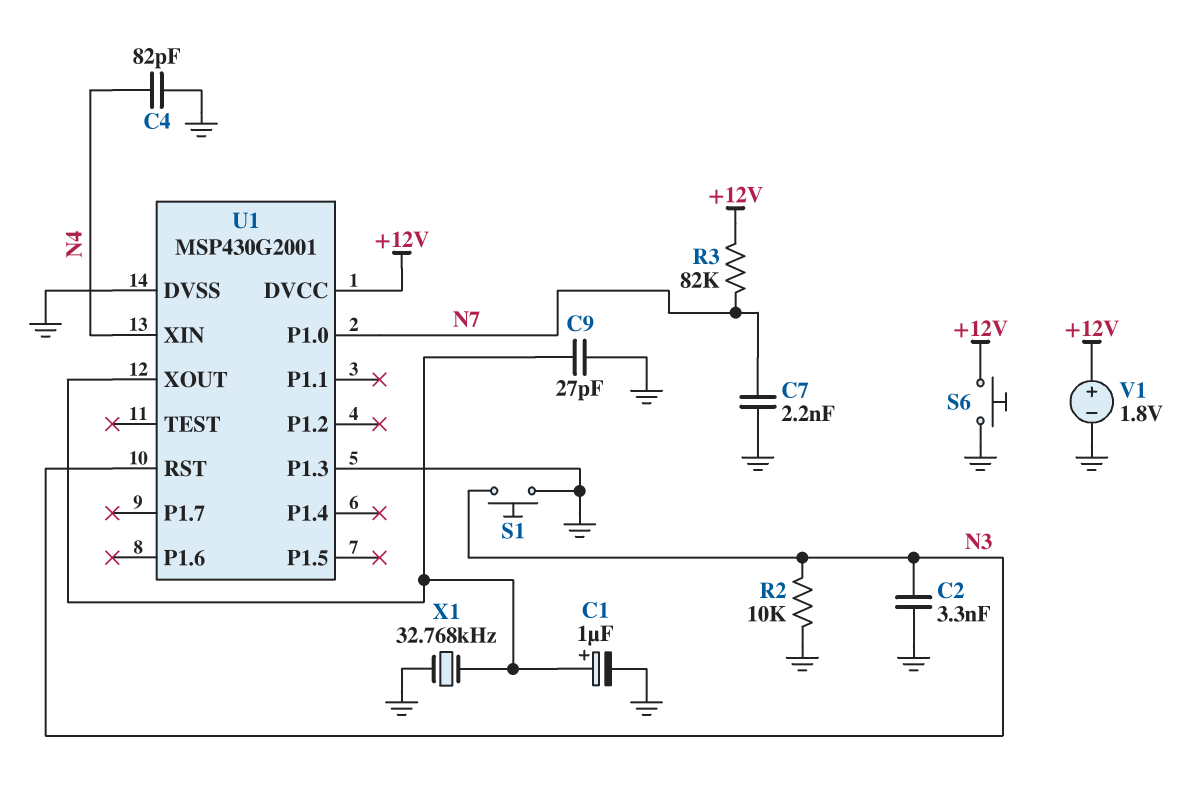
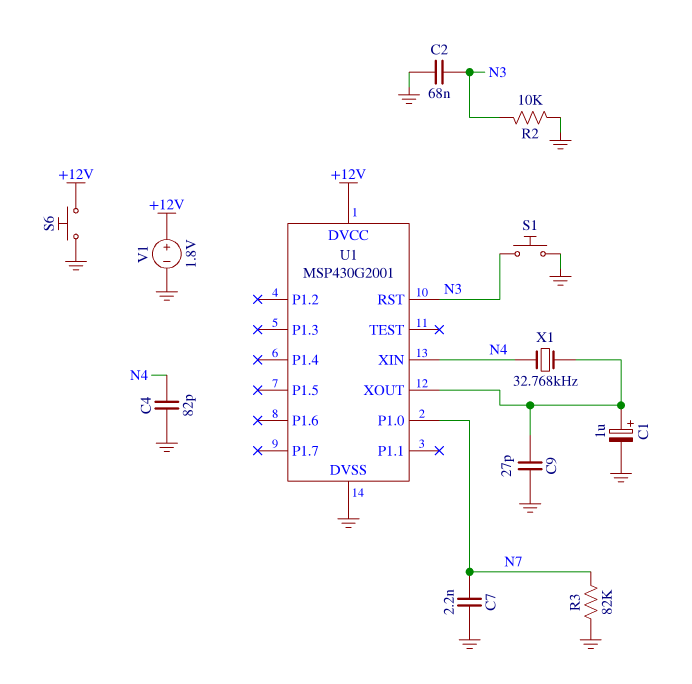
C2: 3.3nF (GND, N3) -> 68nF (GND, N3)
R3: 82k (+12V, N7) -> 82k (GND, N7)
U1 pin P1.3: GND -> none
X1: 32.768kHz (GND, U1/XOUT) -> 32.768kHz (N4, U1/XOUT)

